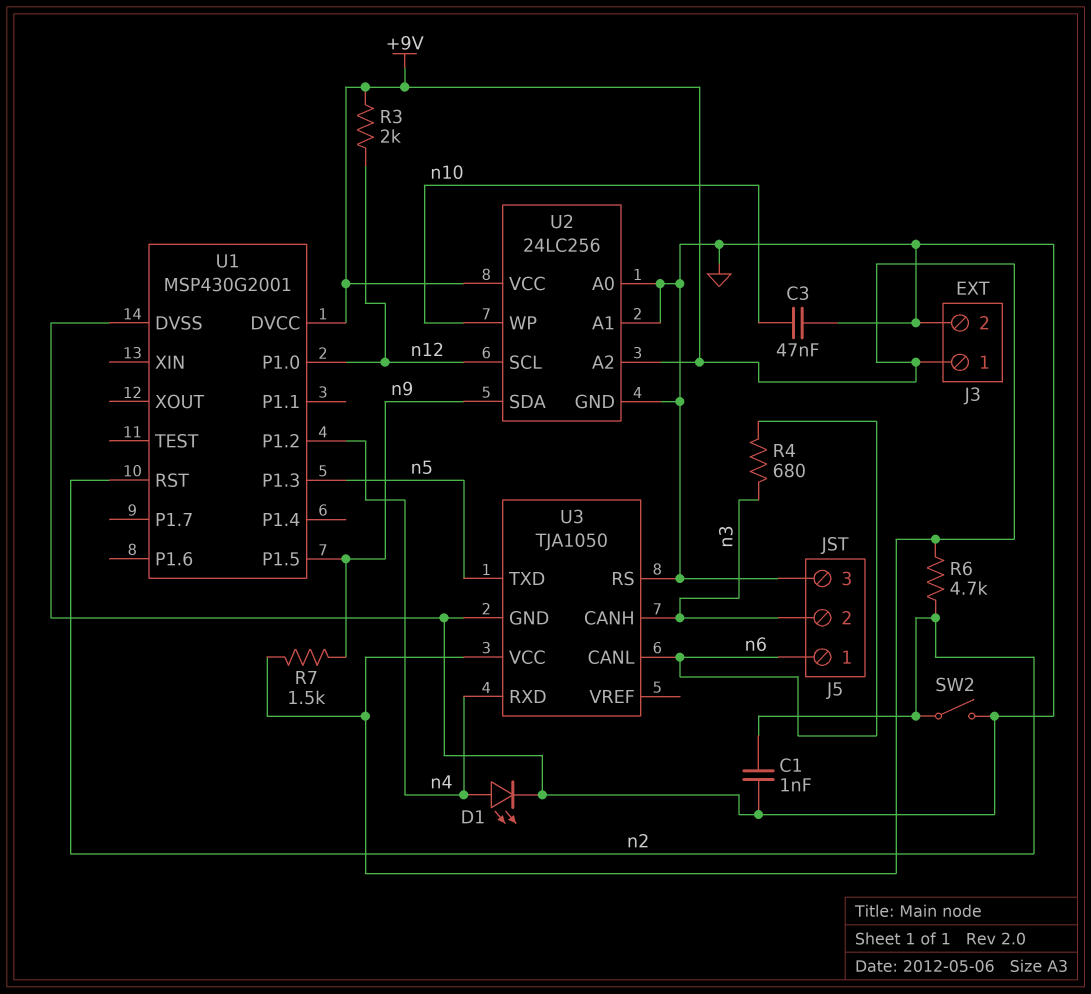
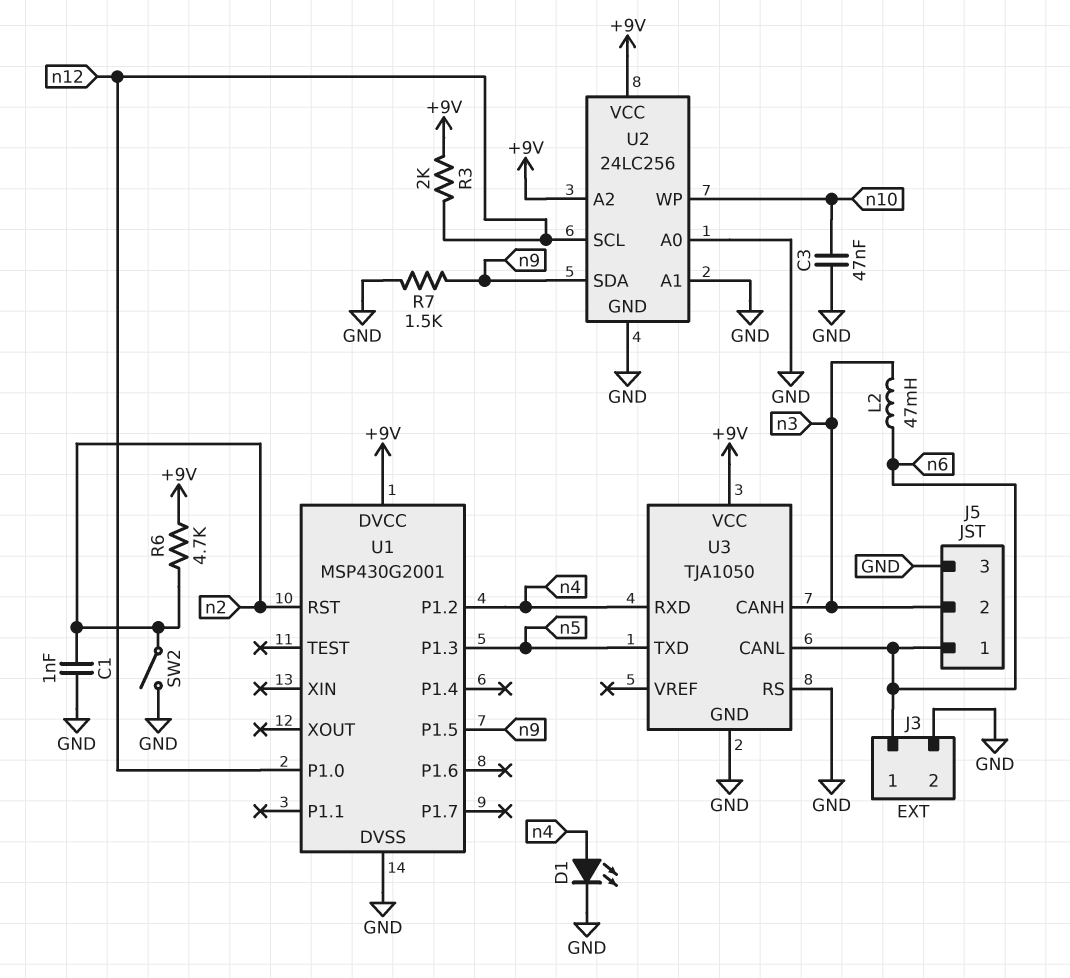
J3 pin 1: +9V -> n6
L2: none -> 47mH (n3, n6)
R4: 680 (n3, n6) -> none
R7: 1.5k (+9V, n9) -> 1.5k (GND, n9)

